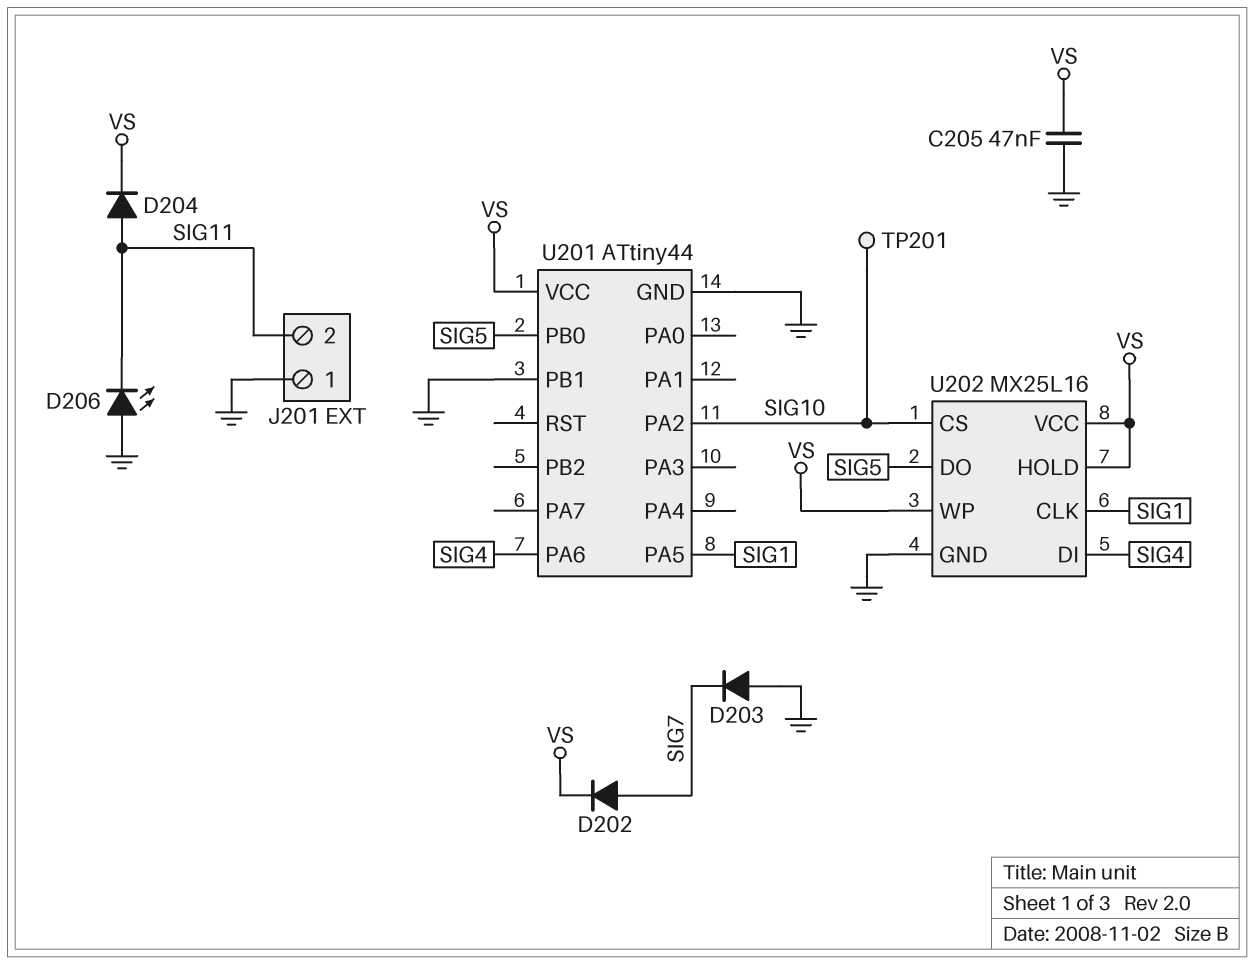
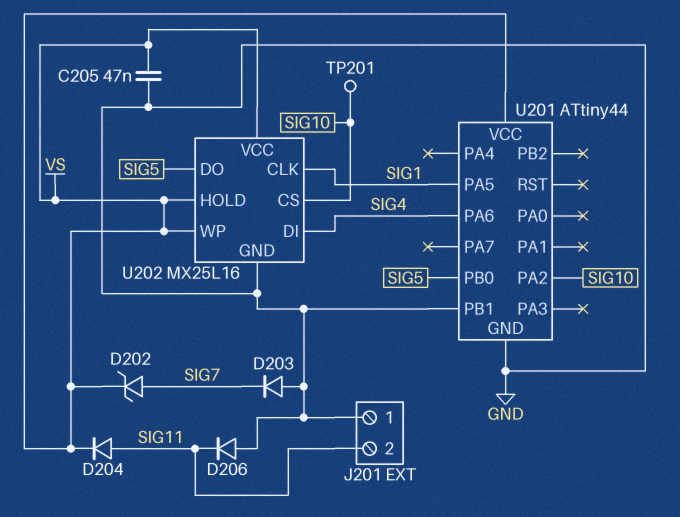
D202: diode (A SIG7, K VS) -> zener (A SIG7, K VS)
D206: LED (A GND, K SIG11) -> diode (A GND, K SIG11)

